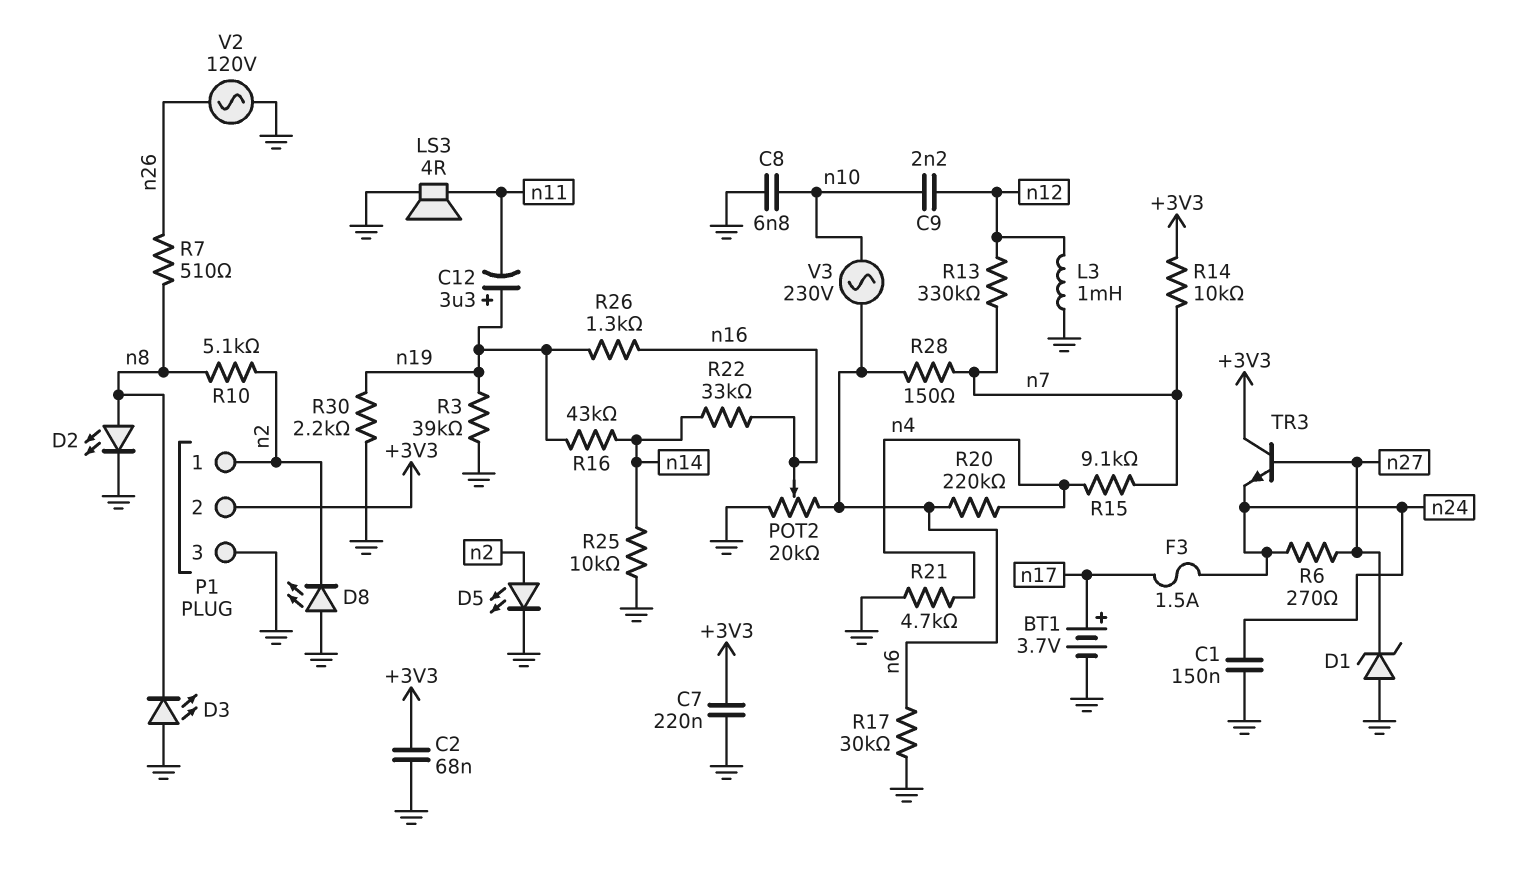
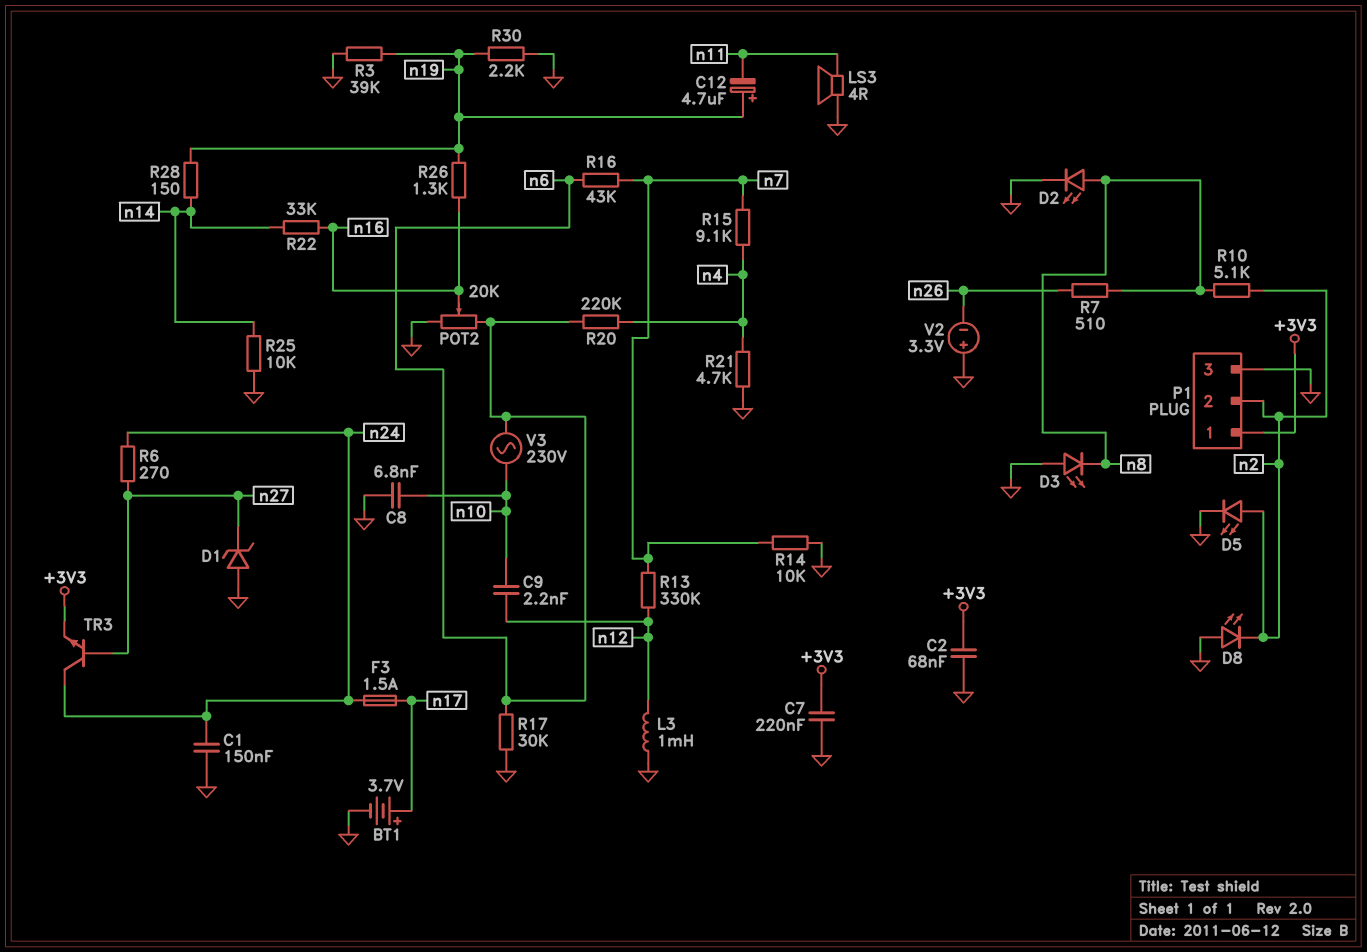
C12: 3.3uF (plus n19, minus n11) -> 4.7uF (plus n19, minus n11)
P1 pin 1: n2 -> +3V3
P1 pin 2: +3V3 -> n2
R14: 10k (+3V3, n7) -> 10k (GND, n7)
R16: 43k (n14, n19) -> 43k (n6, n7)
R28: 150 (n6, n7) -> 150 (n14, n19)
TR3: NPN (B n27, C +3V3, E n24) -> NPN (B n27, C n24, E +3V3)
V2: AC 120V (GND, n26) -> 3.3V (plus GND, minus n26)

